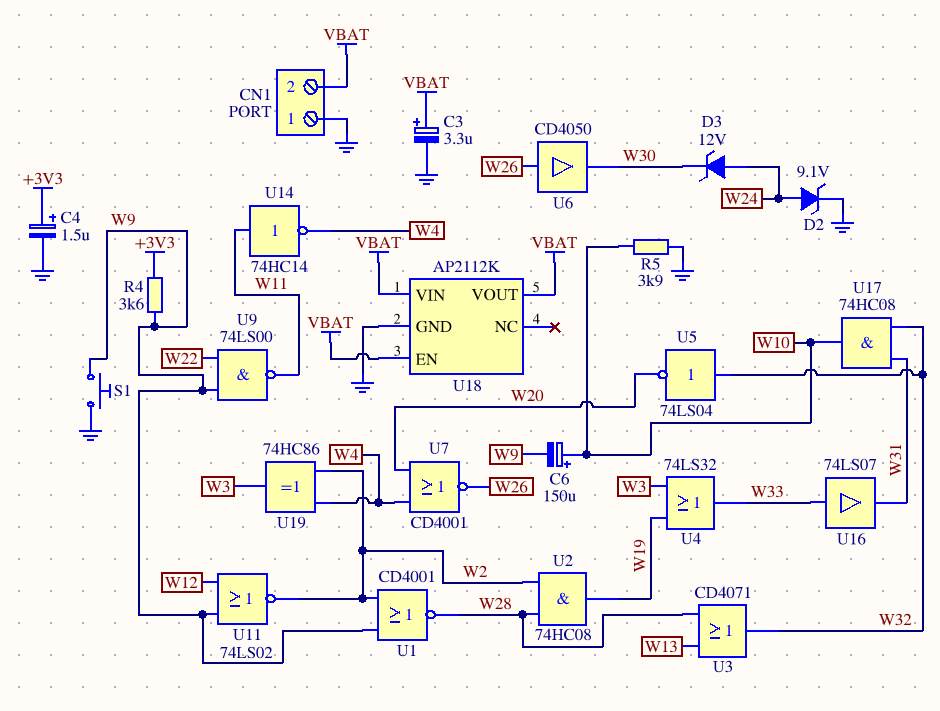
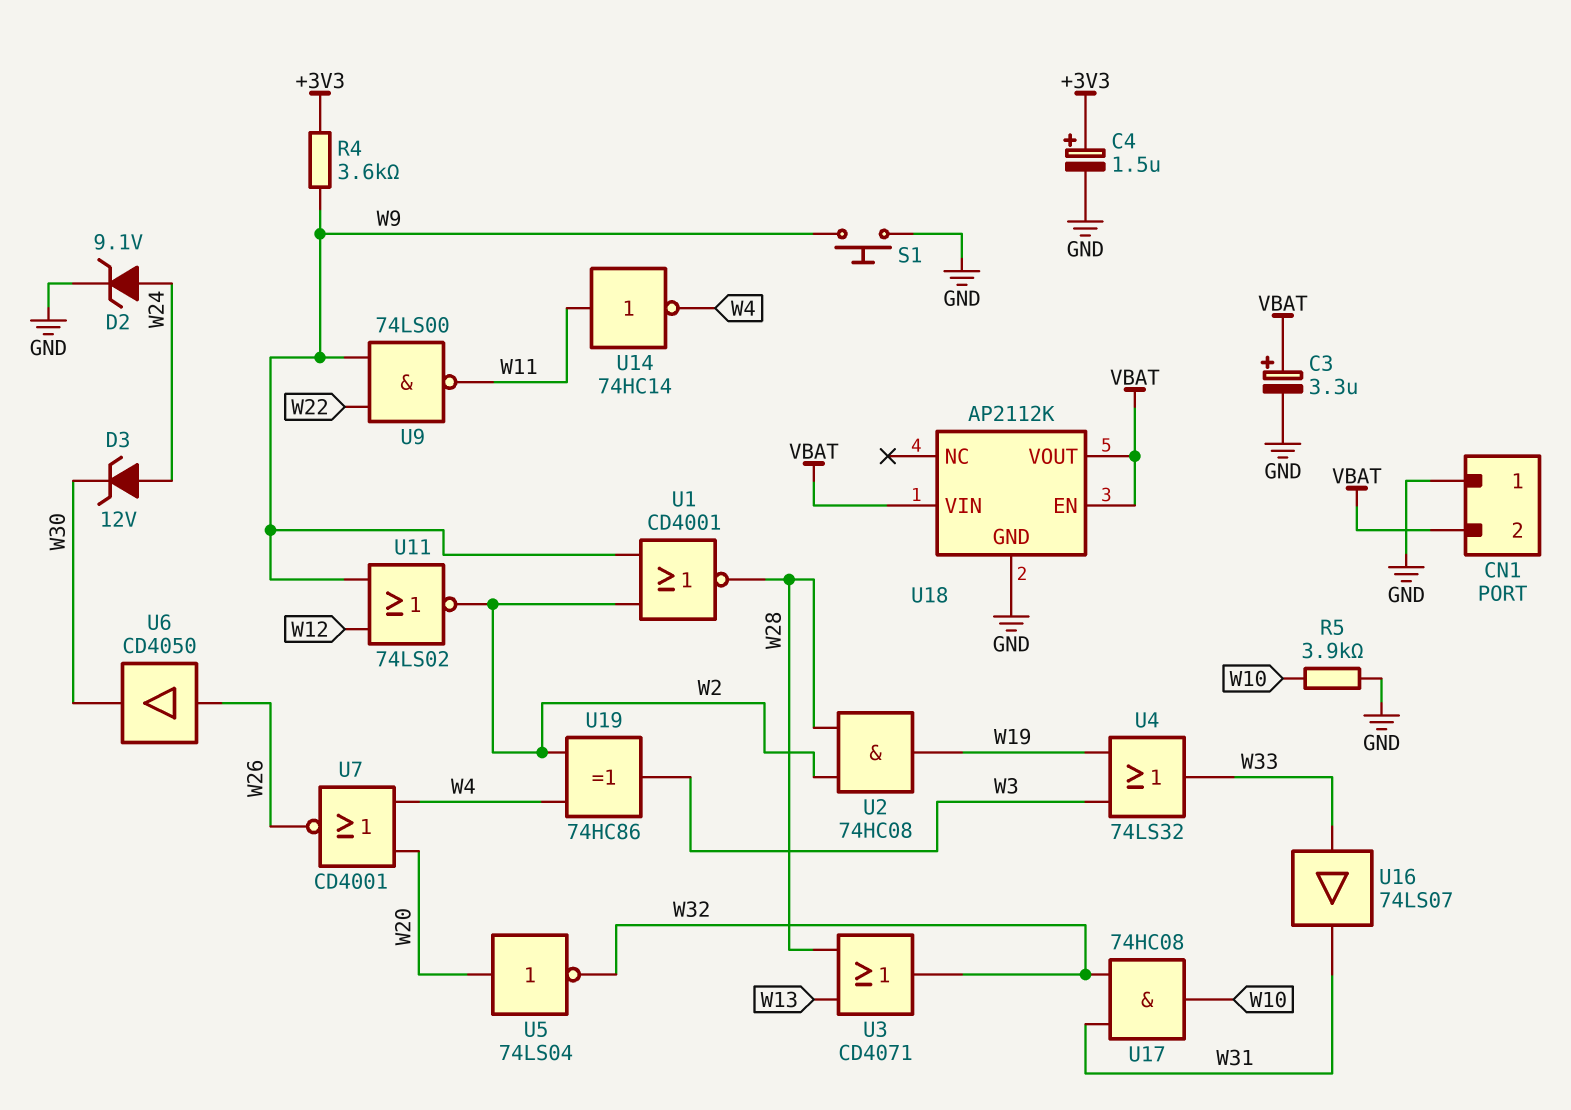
C6: 150uF (plus W10, minus W9) -> none
U5: NOT 74LS04 (in W32, out W20) -> NOT 74LS04 (in W20, out W32)

